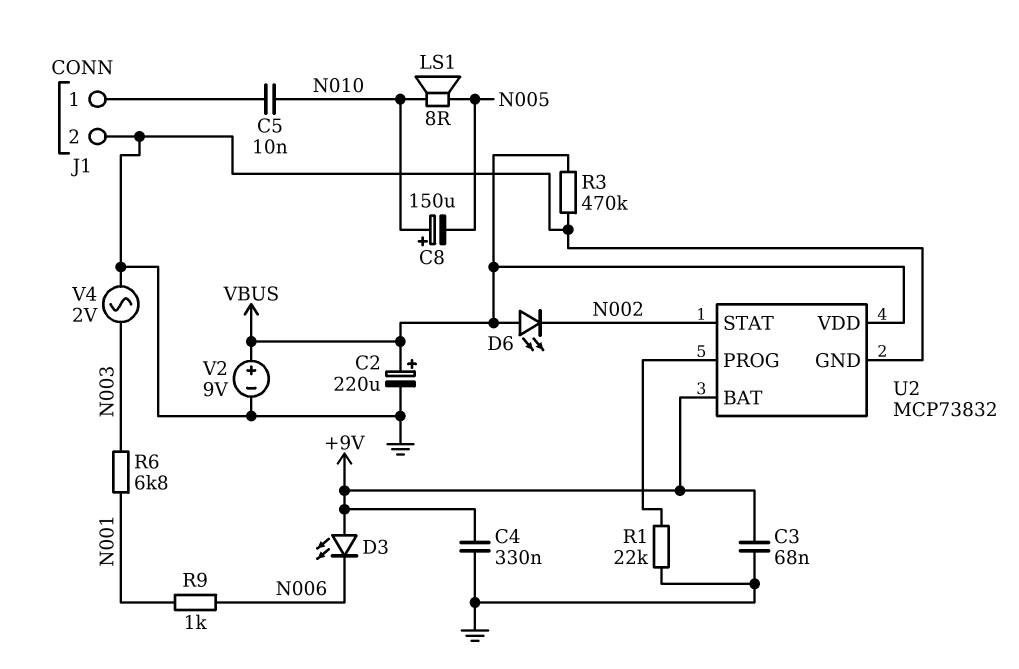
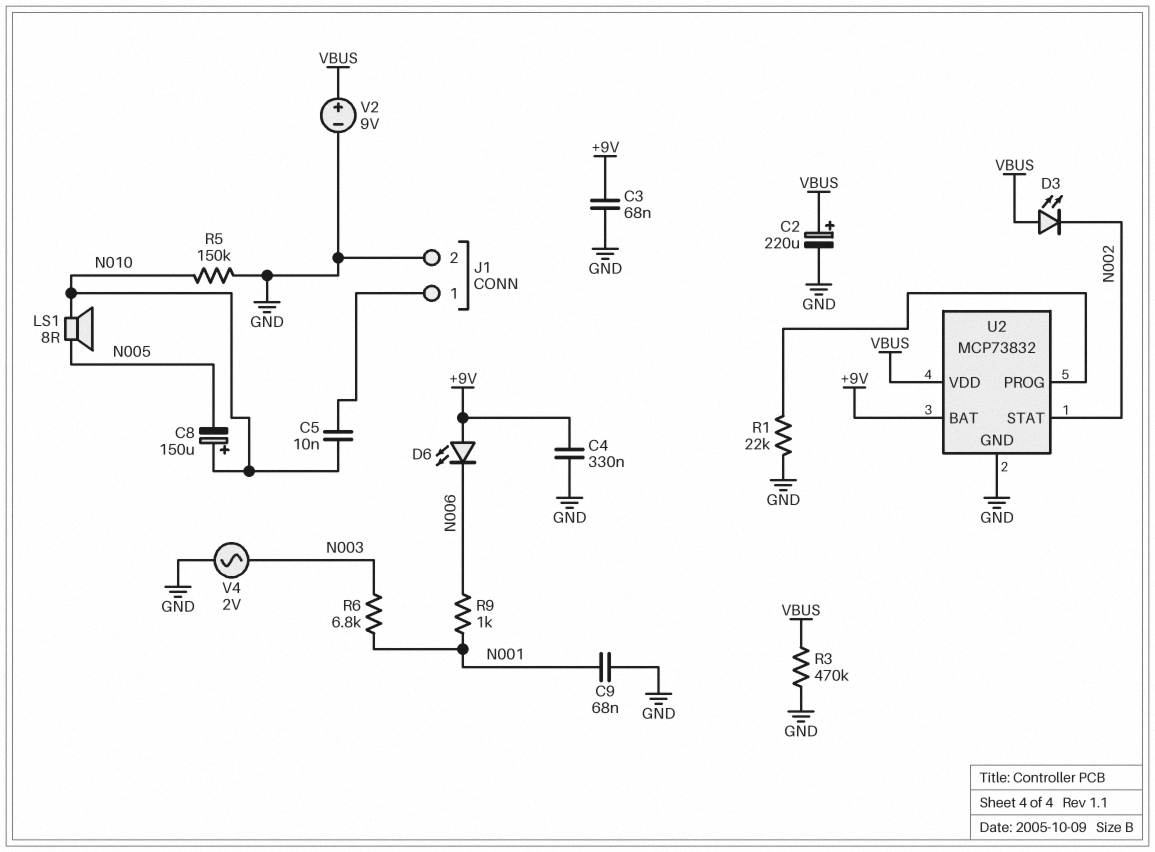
C9: none -> 68nF (GND, N001)
D3: LED (A +9V, K N006) -> LED (A VBUS, K N002)
D6: LED (A VBUS, K N002) -> LED (A +9V, K N006)
R5: none -> 150k (GND, N010)

